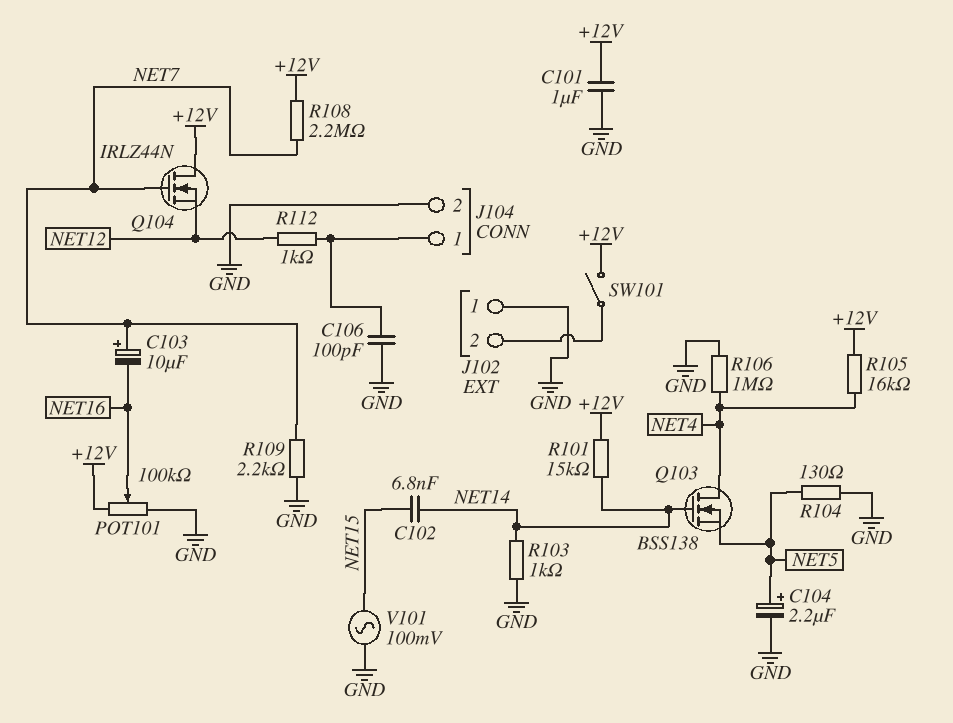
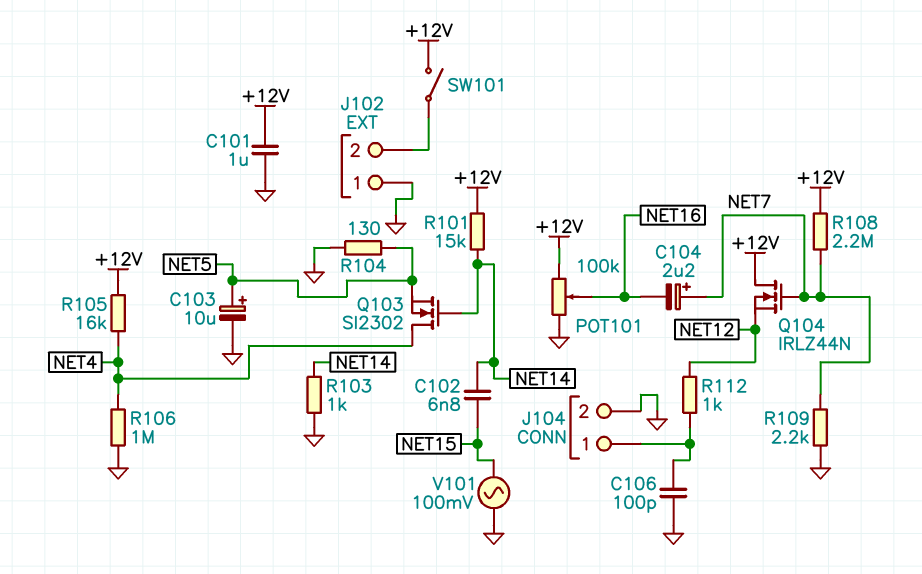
C103: 10uF (plus NET7, minus NET16) -> 10uF (plus NET5, minus GND)
C104: 2.2uF (plus NET5, minus GND) -> 2.2uF (plus NET7, minus NET16)
Q103: NMOS BSS138 (G NET14, D NET4, S NET5) -> NMOS SI2302 (G NET14, D NET4, S NET5)

